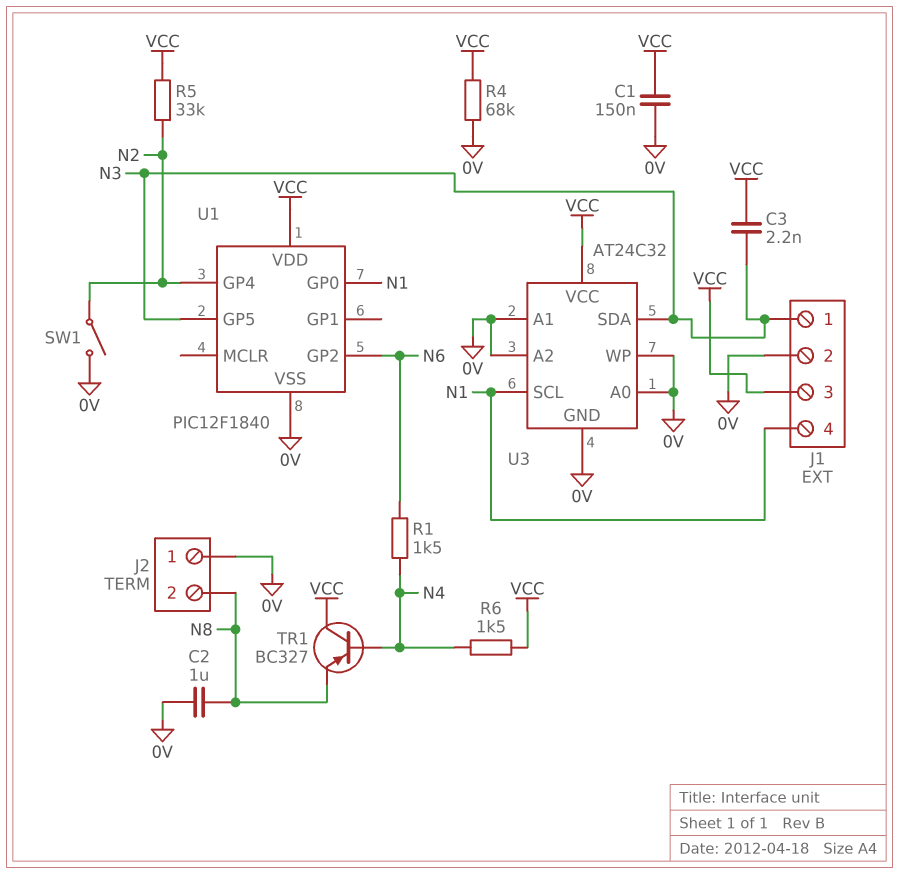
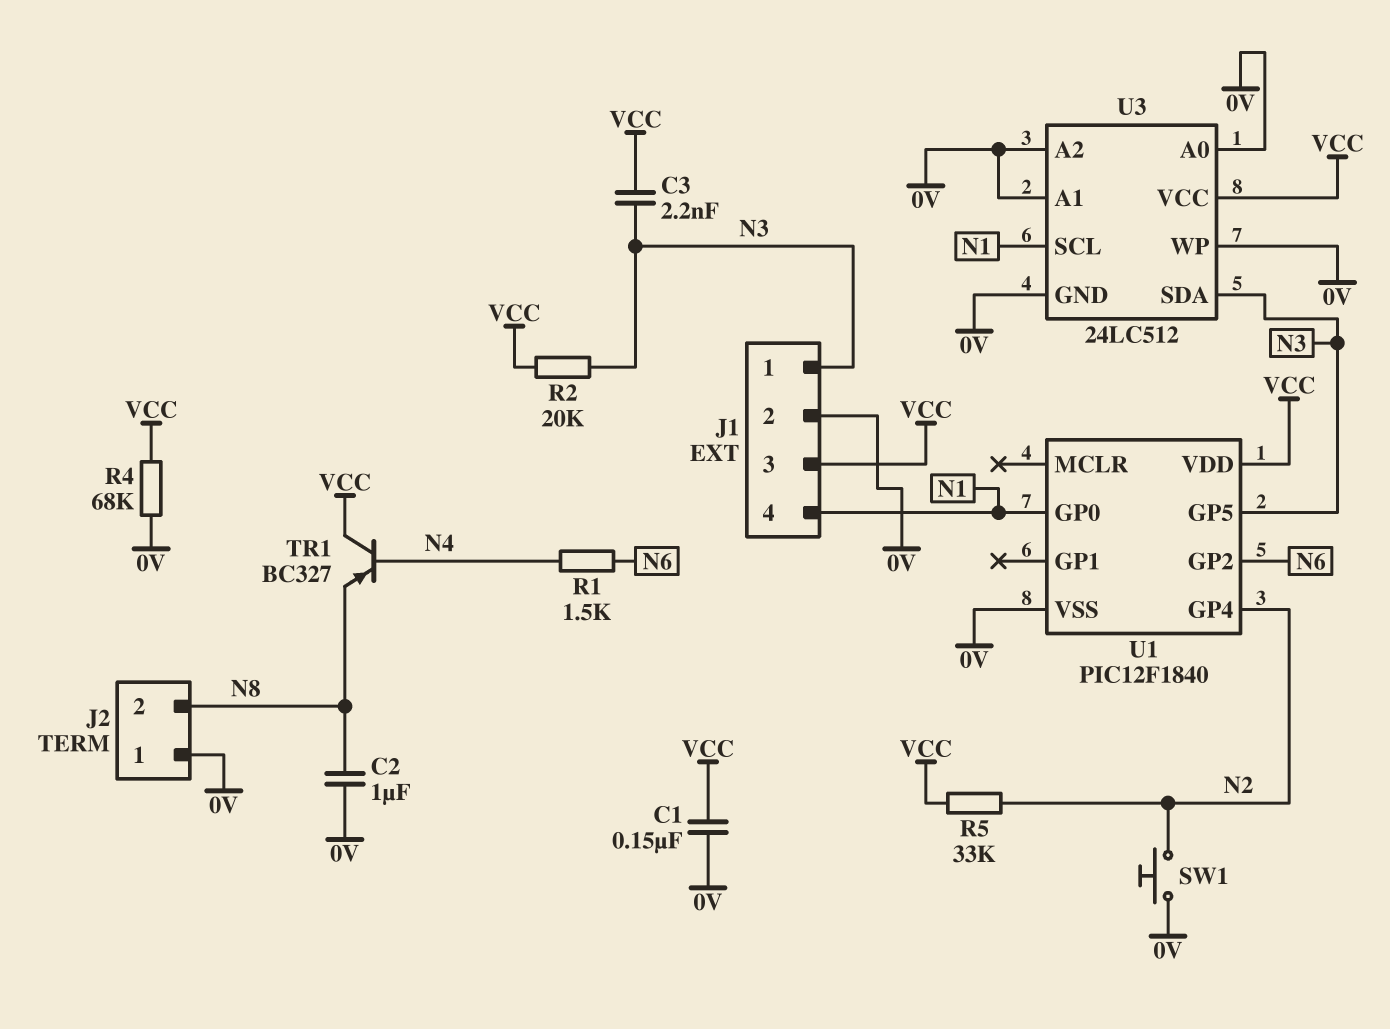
R2: none -> 20k (N3, VCC)
R6: 1.5k (N4, VCC) -> none
SW1: switch (0V, N2) -> button (0V, N2)
U3: AT24C32 -> 24LC512

